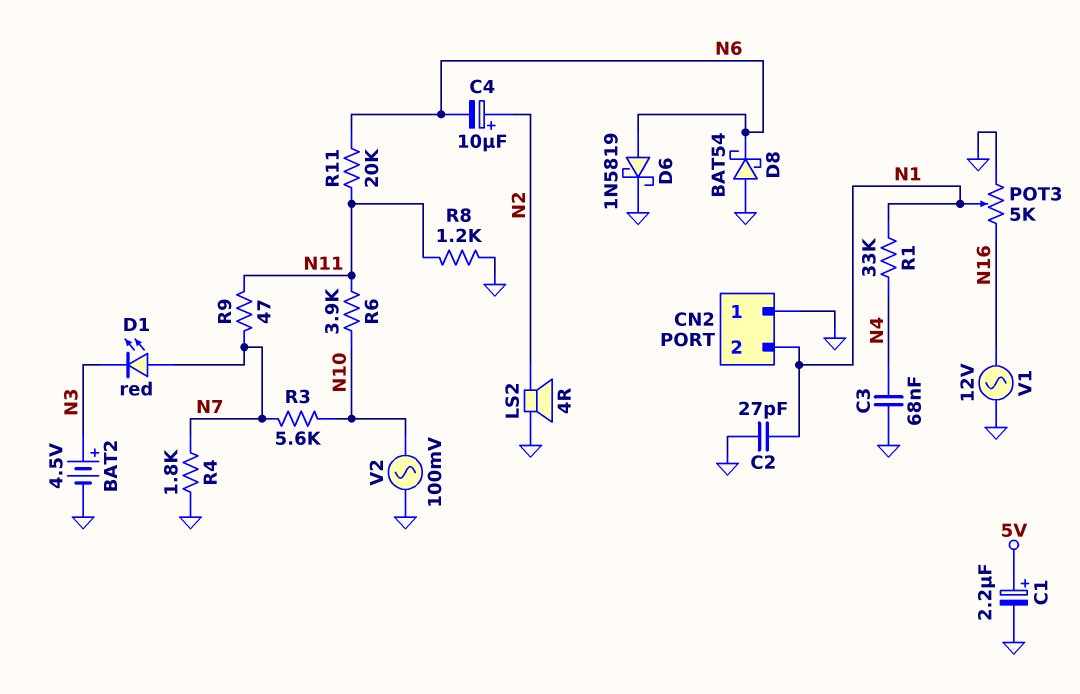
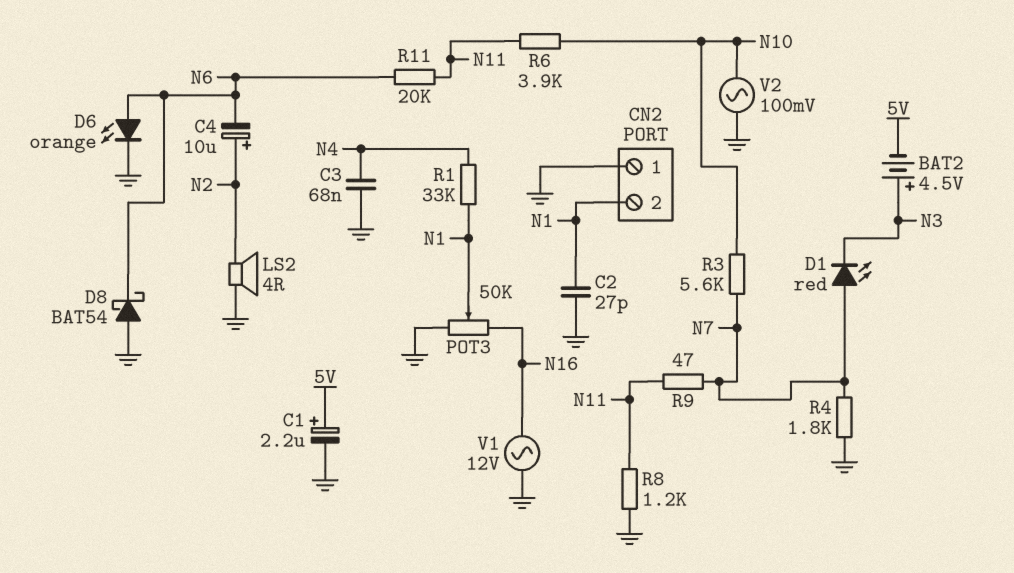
BAT2: 4.5V (plus N3, minus GND) -> 4.5V (plus N3, minus 5V)
D6: schottky 1N5819 (A N6, K GND) -> LED orange (A N6, K GND)
POT3: 5k (GND, N16, wiper N1) -> 50k (GND, N16, wiper N1)

